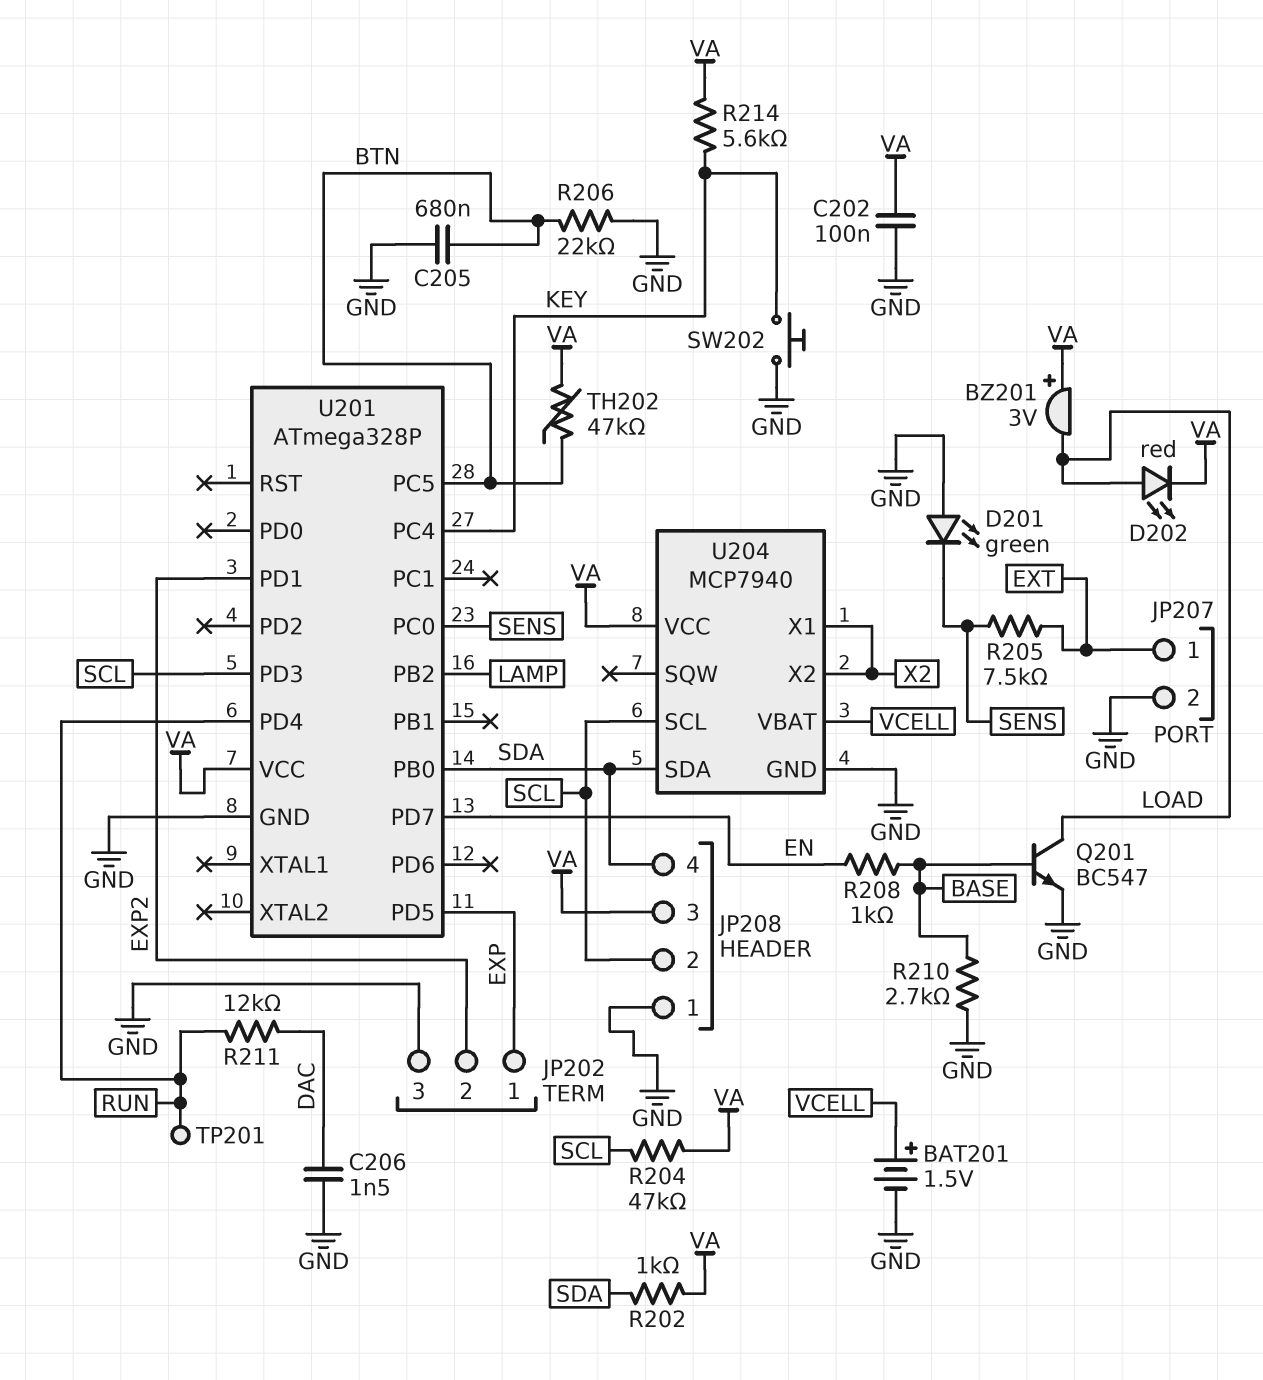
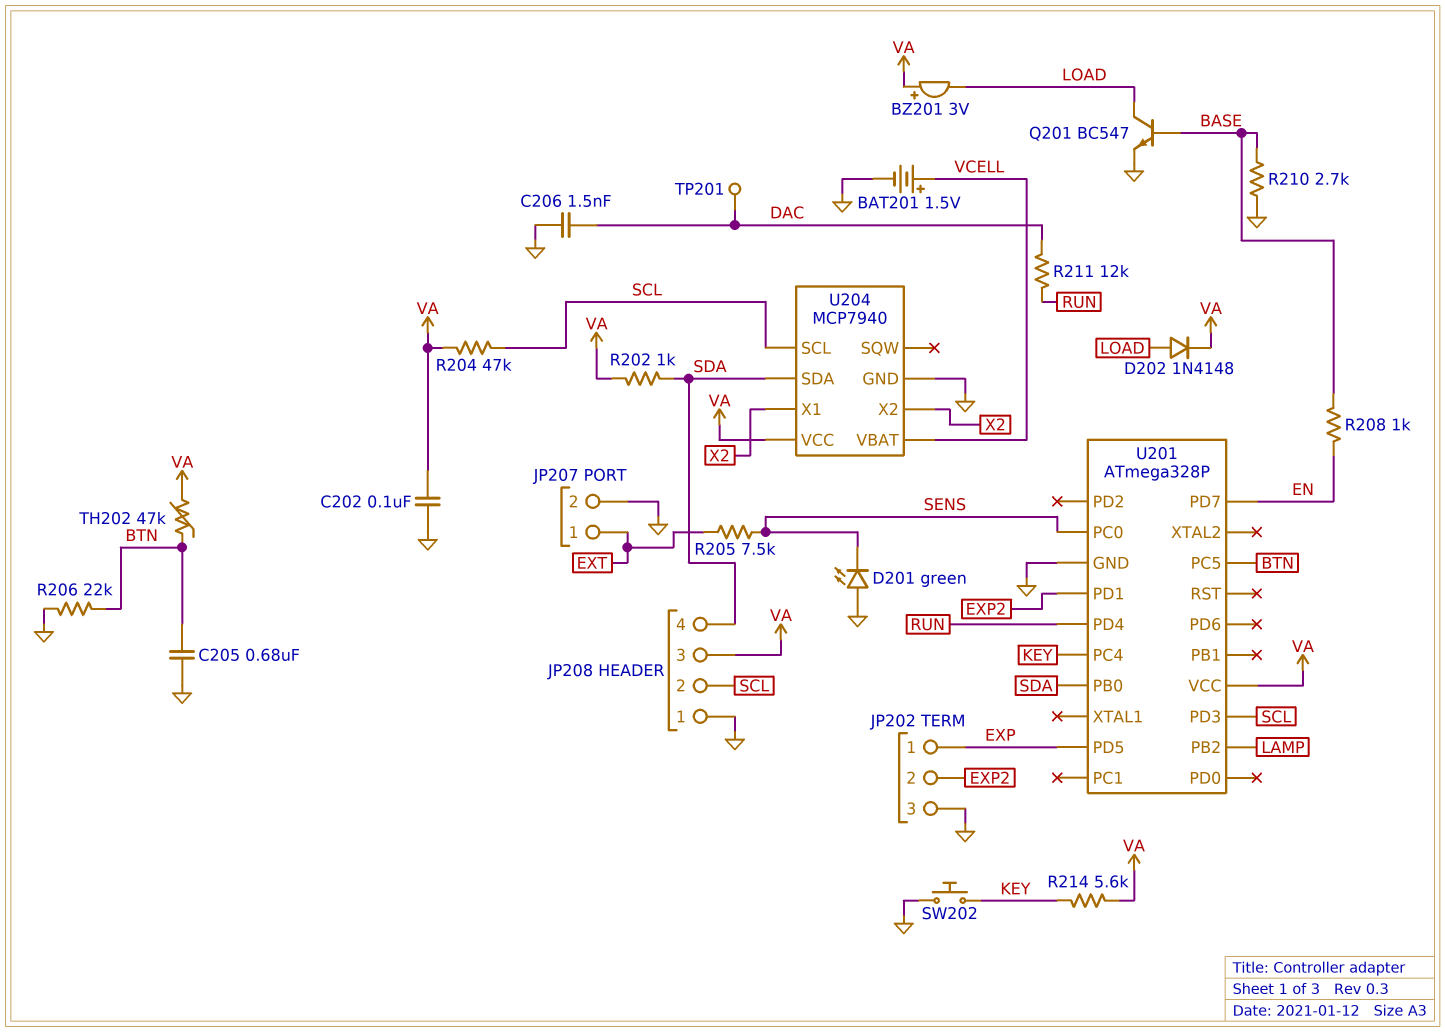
D202: LED red (A LOAD, K VA) -> diode 1N4148 (A LOAD, K VA)
TP201: test point (RUN) -> test point (DAC)

